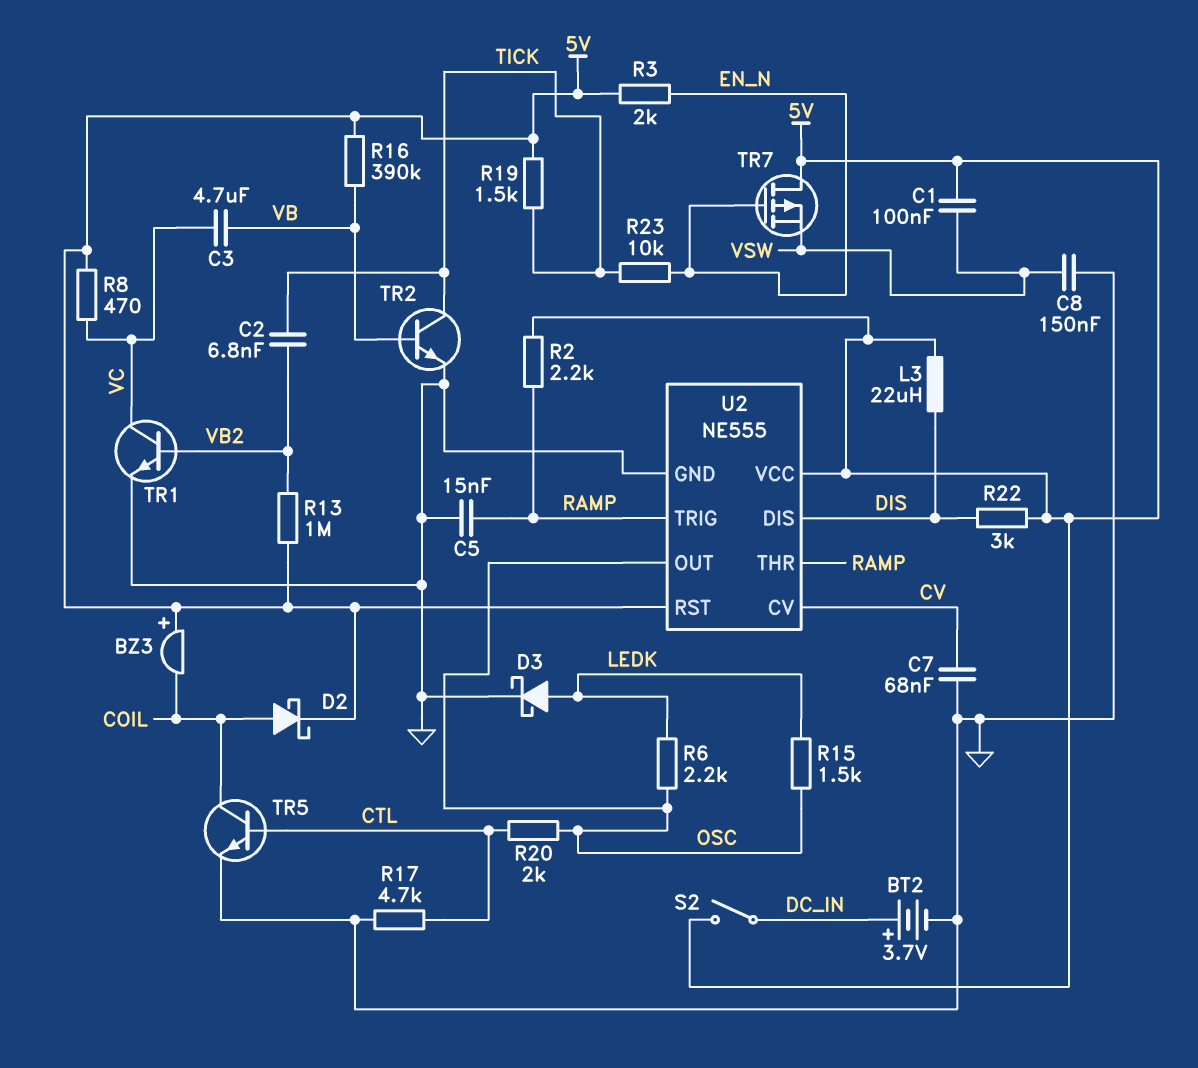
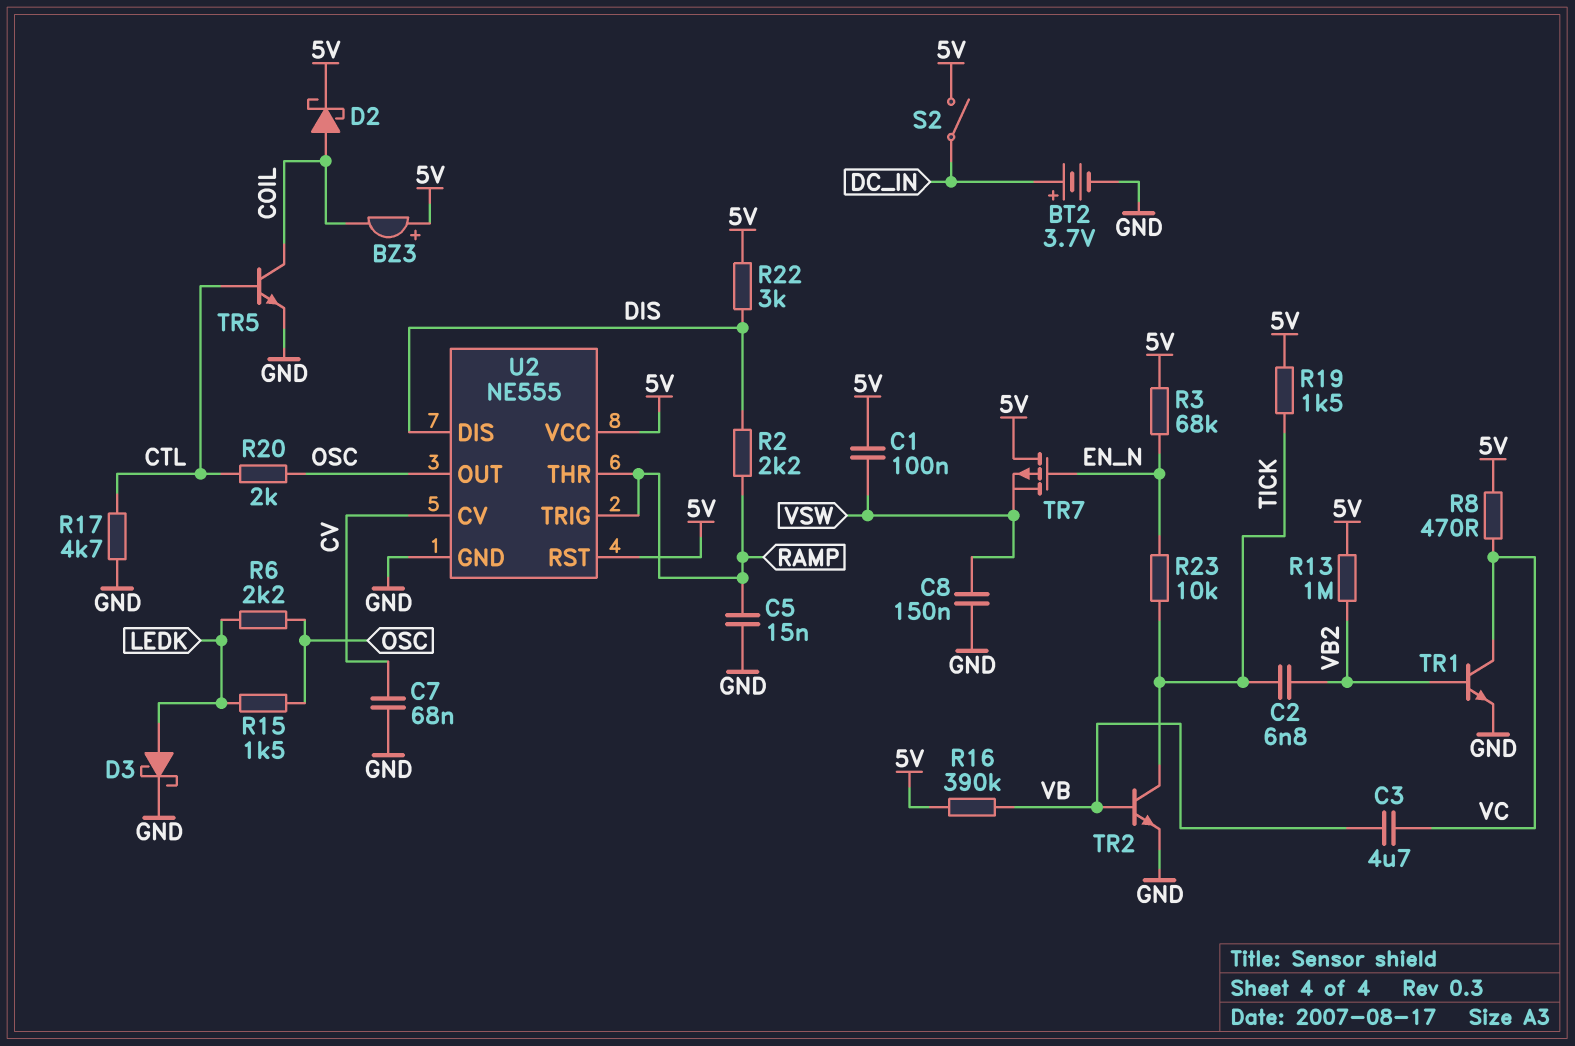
L3: 22uH (5V, DIS) -> none
R2: 2.2k (5V, RAMP) -> 2.2k (DIS, RAMP)
R3: 2k (5V, EN_N) -> 68k (5V, EN_N)

